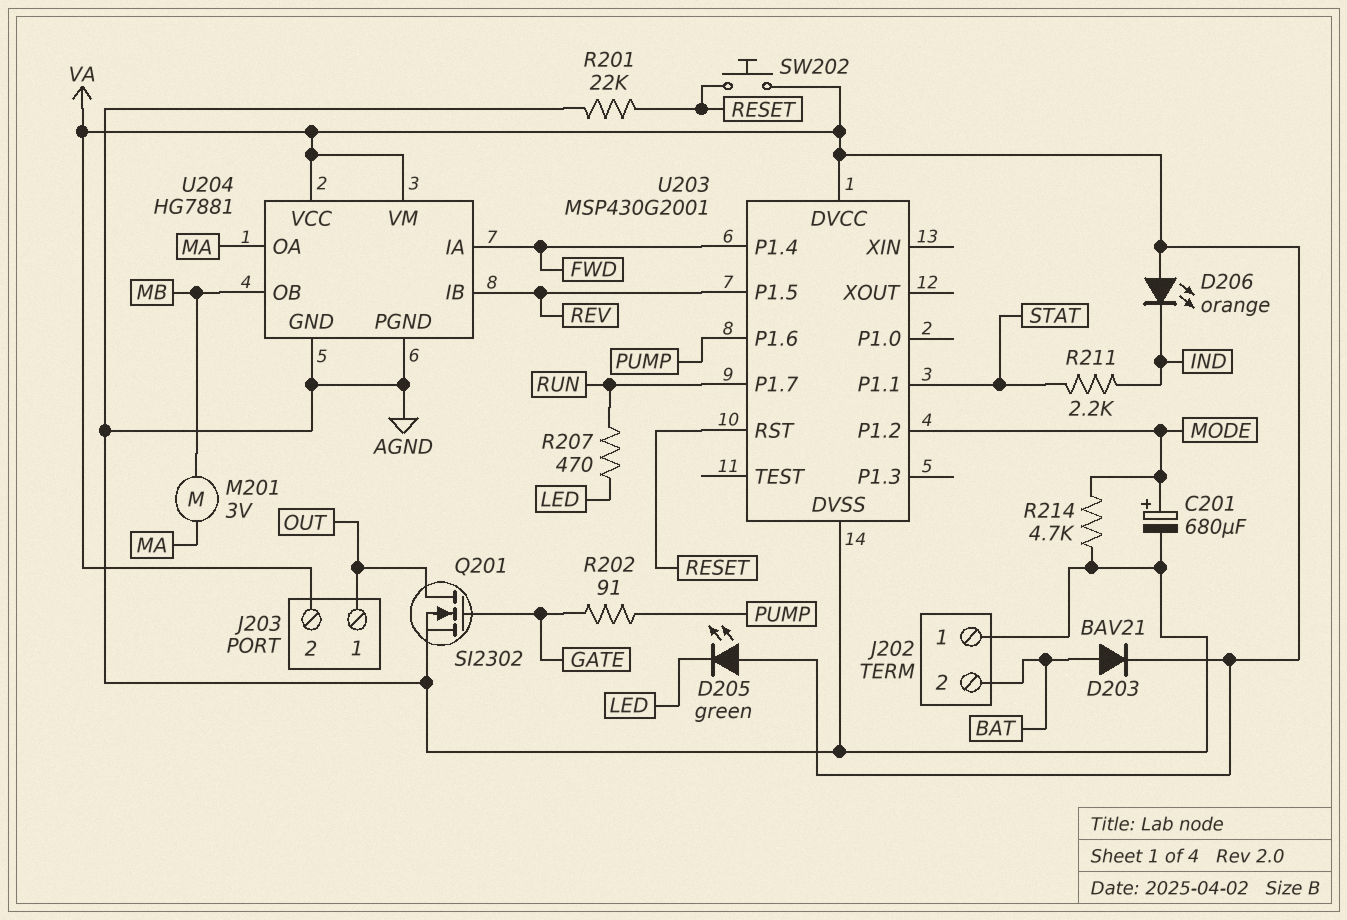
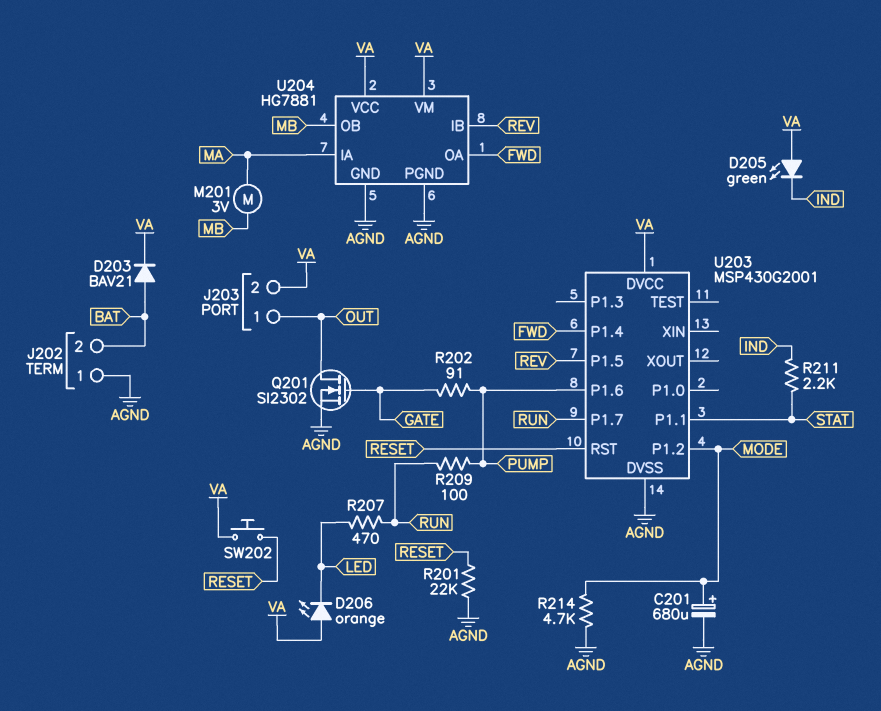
D205: LED green (A VA, K LED) -> LED green (A VA, K IND)
D206: LED orange (A VA, K IND) -> LED orange (A VA, K LED)
R209: none -> 100 (PUMP, RUN)
U204 pin IA: FWD -> MA
U204 pin OA: MA -> FWD

